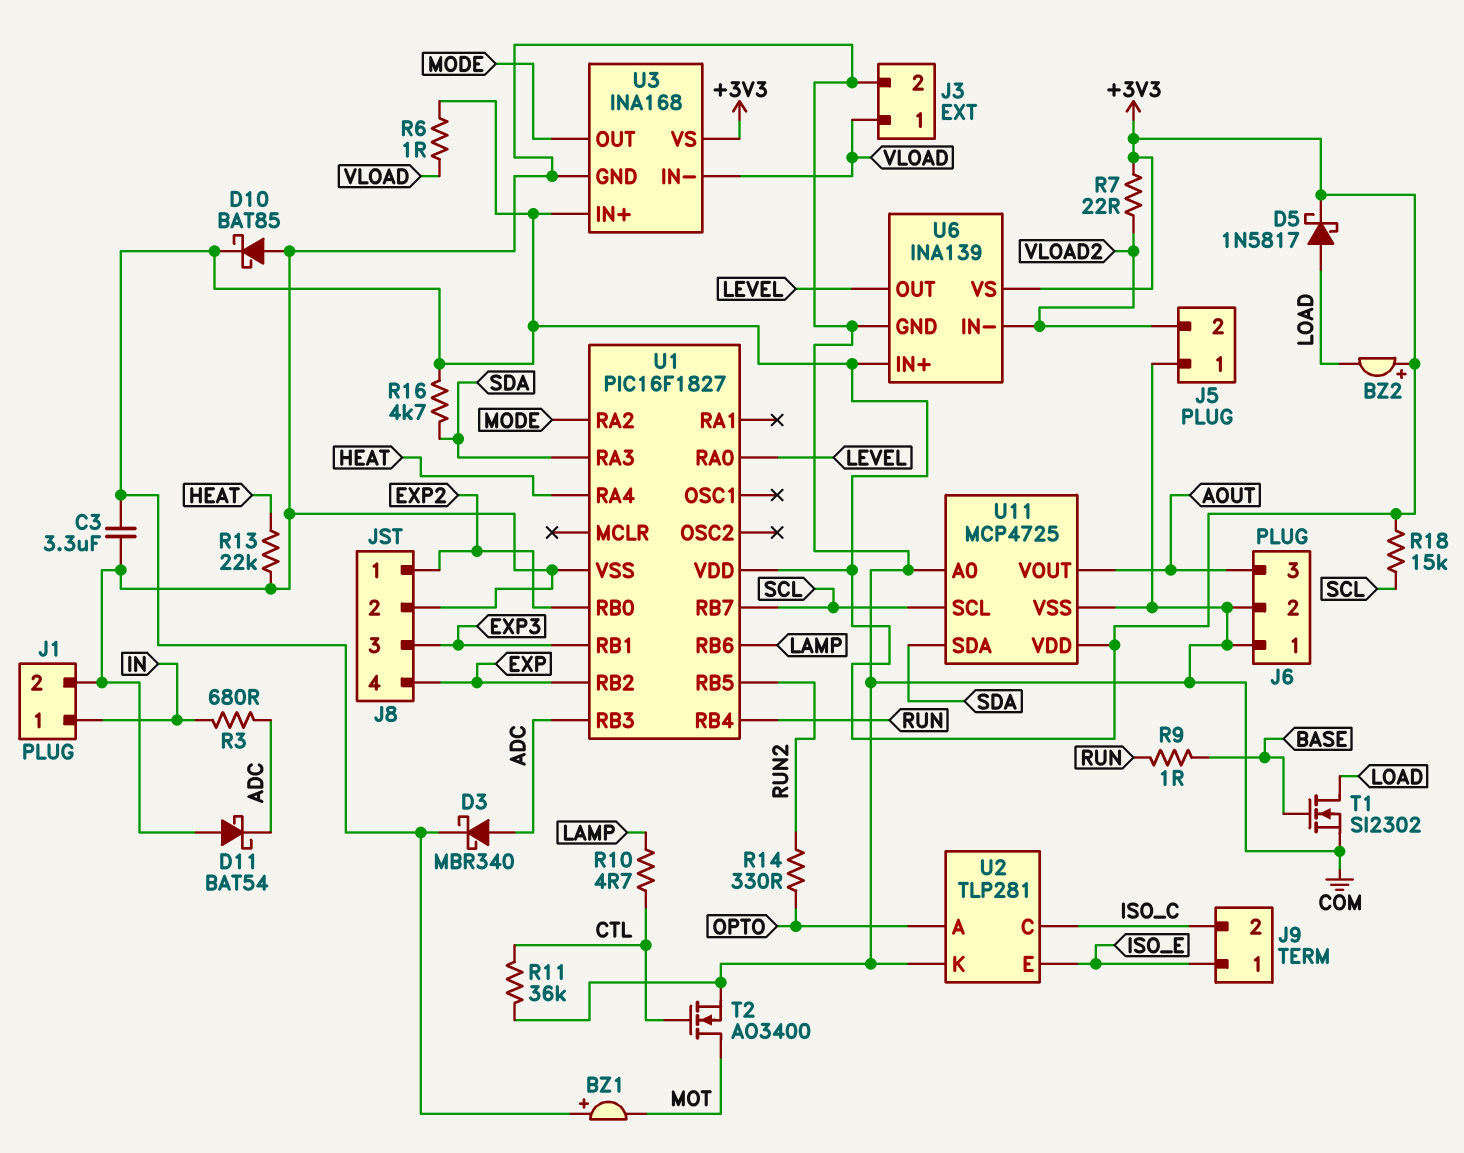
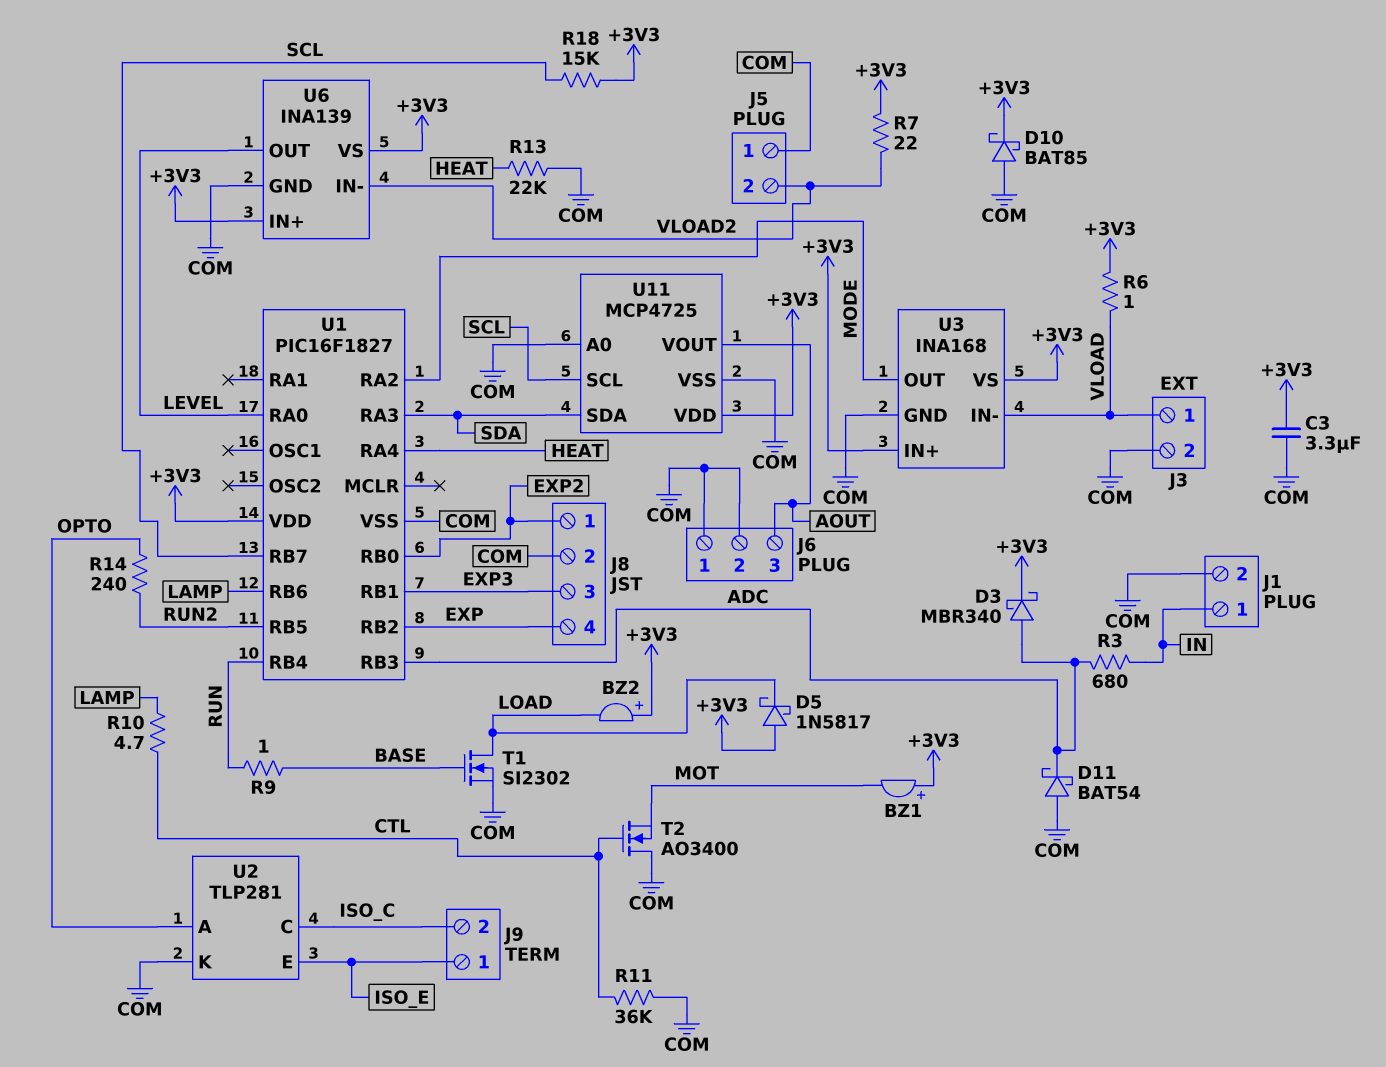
D5: schottky 1N5817 (A LOAD, K +3V3) -> schottky 1N5817 (A +3V3, K LOAD)
R14: 330 (OPTO, RUN2) -> 240 (OPTO, RUN2)
R16: 4.7k (+3V3, SDA) -> none
T2: NMOS AO3400 (G CTL, D MOT, S COM) -> NMOS AO3400 (G CTL, D COM, S MOT)

